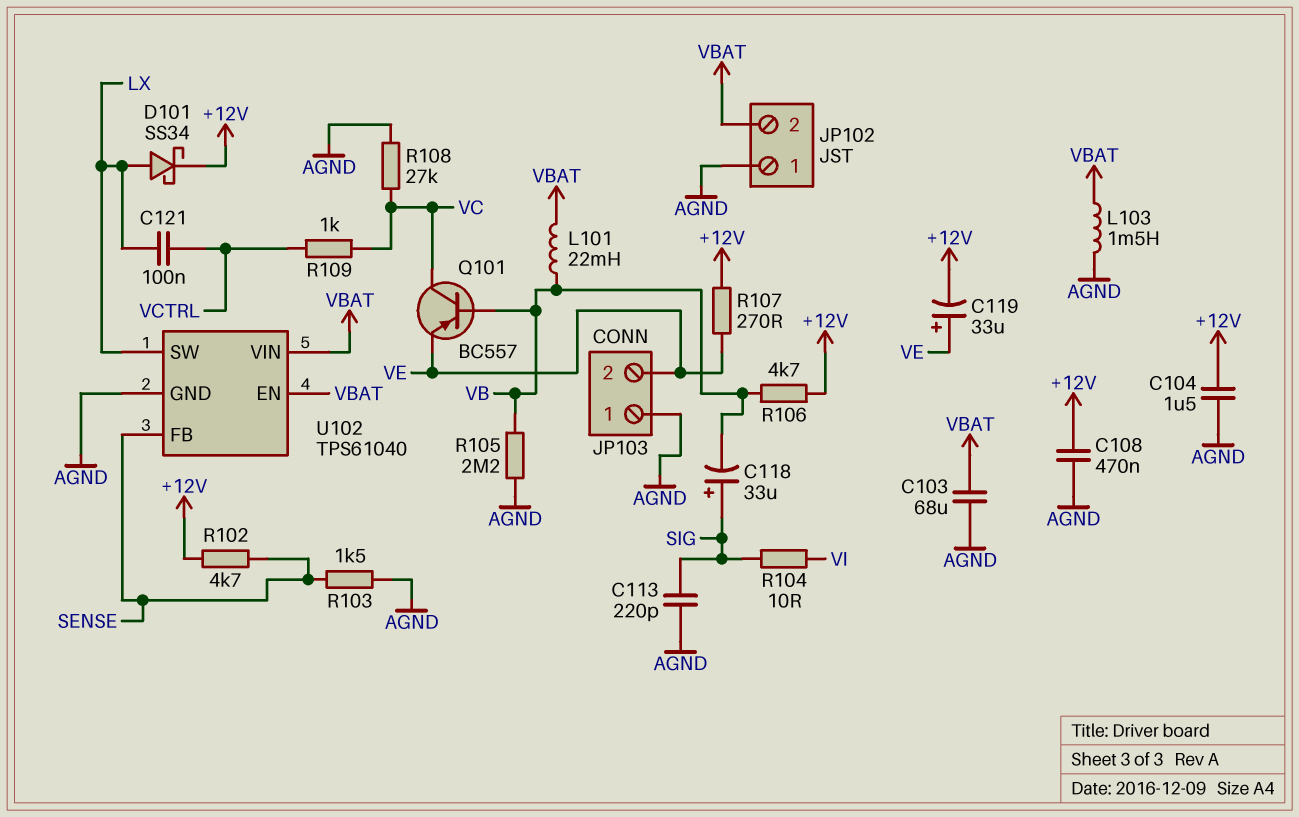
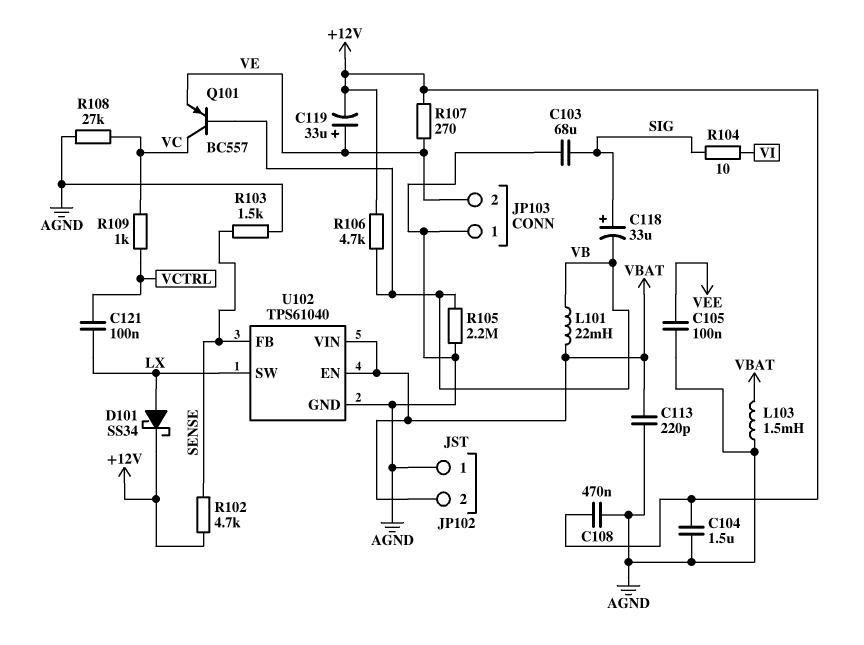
C103: 68uF (AGND, VBAT) -> 68uF (AGND, SIG)
C105: none -> 100nF (AGND, VEE)
C113: 220pF (AGND, SIG) -> 220pF (AGND, VBAT)

